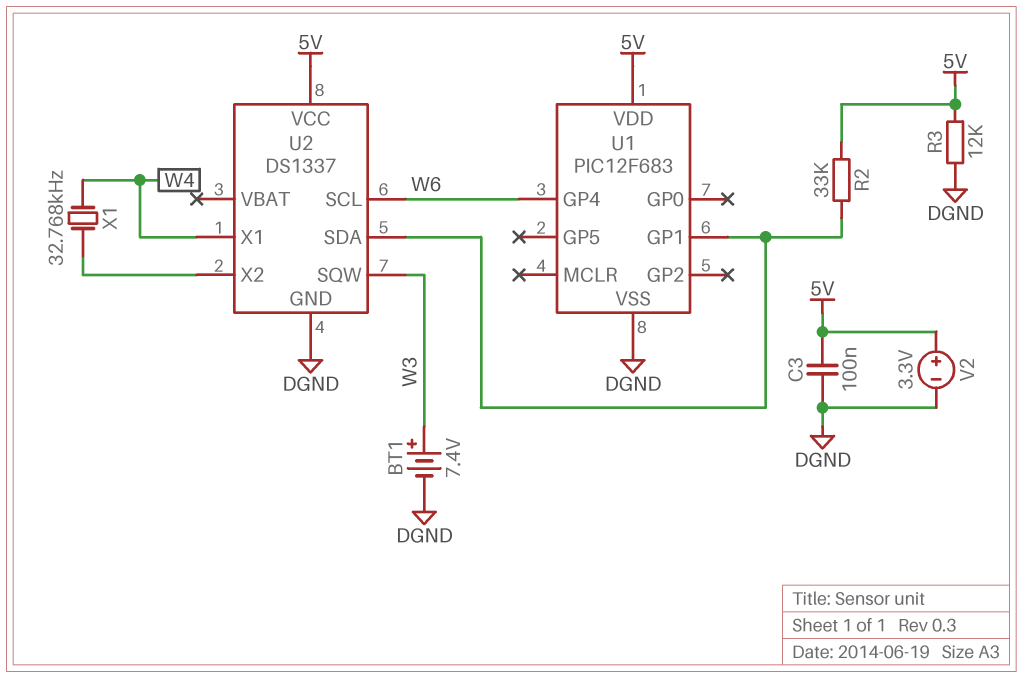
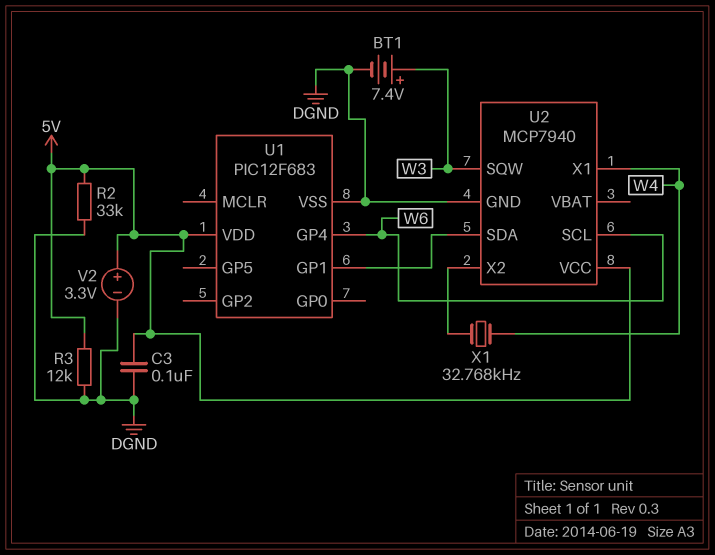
R2: 33k (5V, U1/GP1) -> 33k (5V, DGND)
U2: DS1337 -> MCP7940

